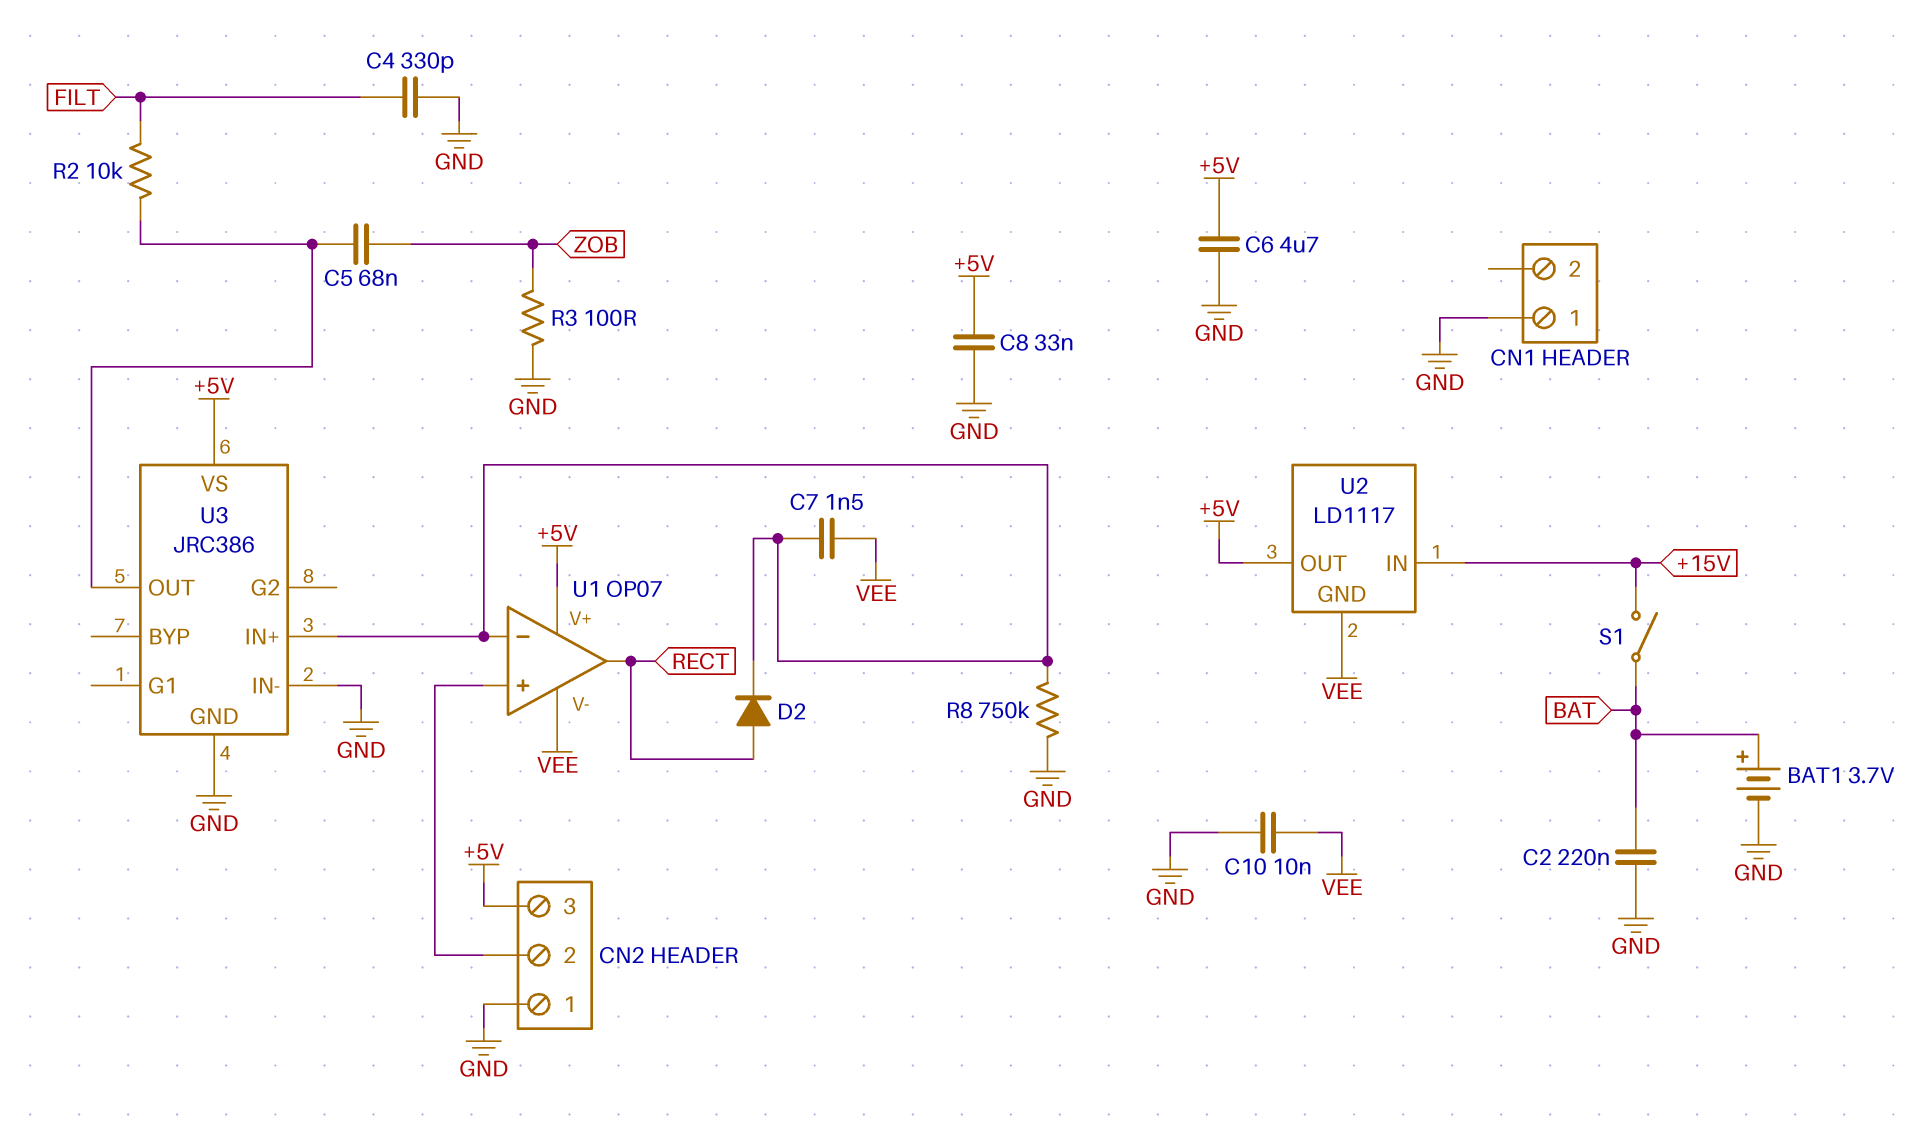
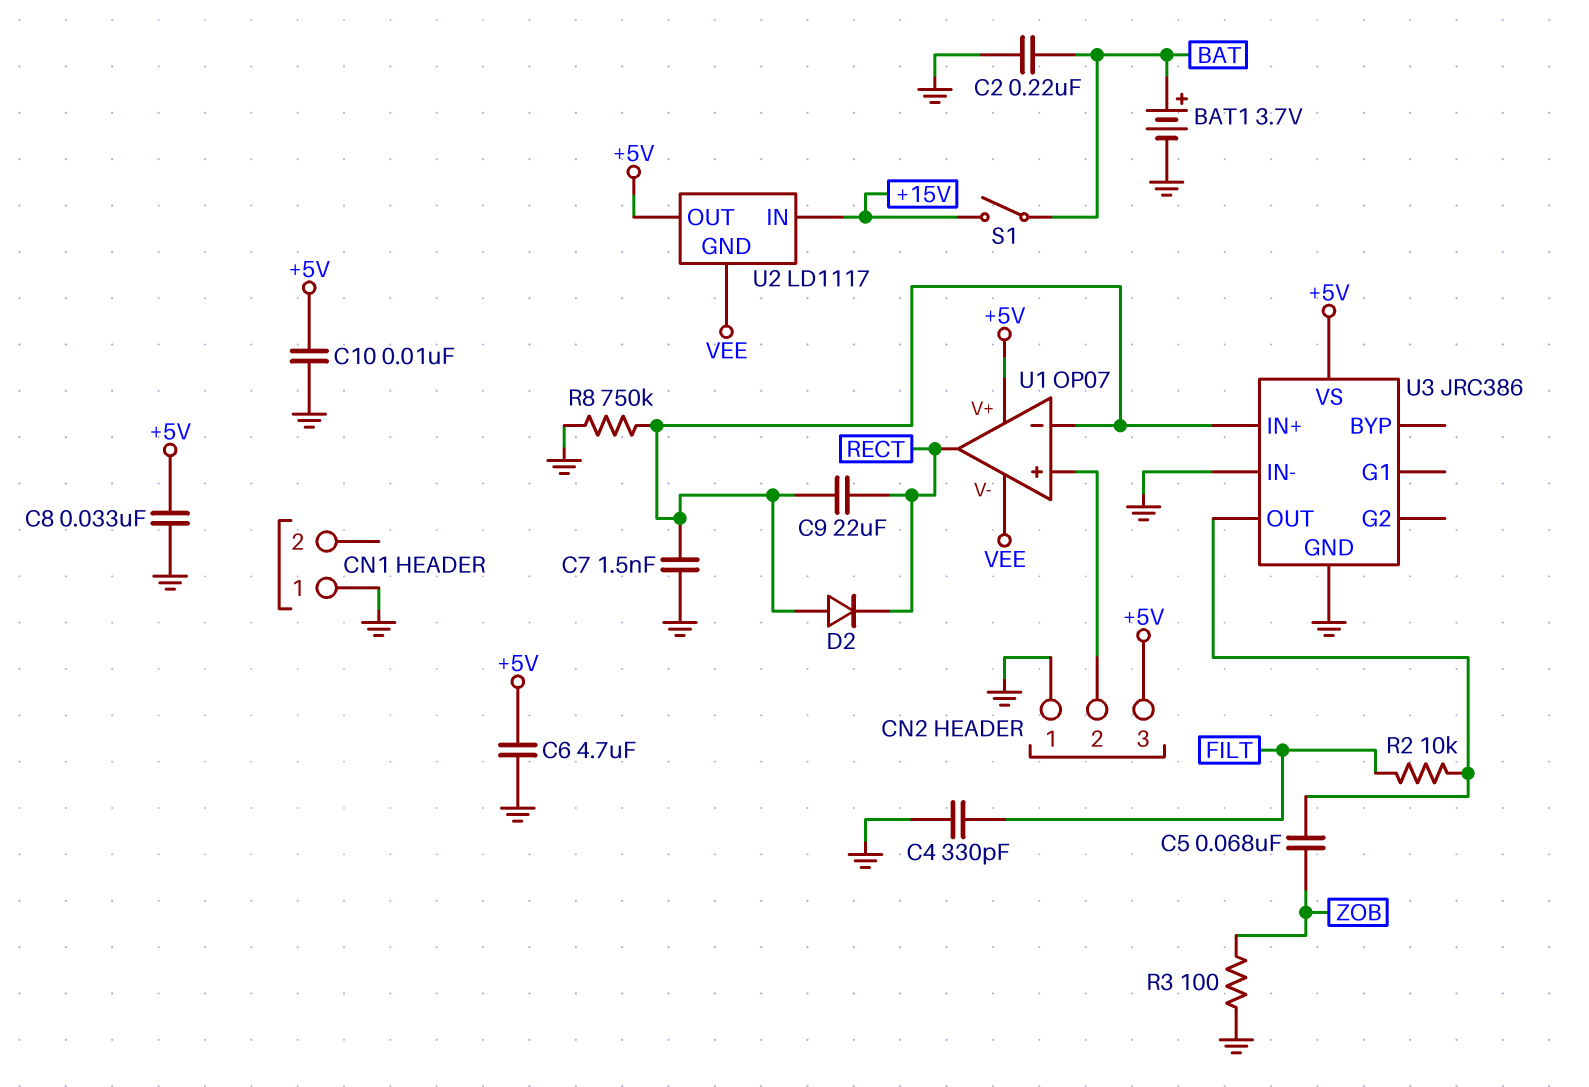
C7: 1.5nF (U1/in-, VEE) -> 1.5nF (GND, U1/in-)
C9: none -> 22uF (RECT, U1/in-)
C10: 10nF (GND, VEE) -> 10nF (+5V, GND)
D2: diode (A RECT, K U1/in-) -> diode (A U1/in-, K RECT)

